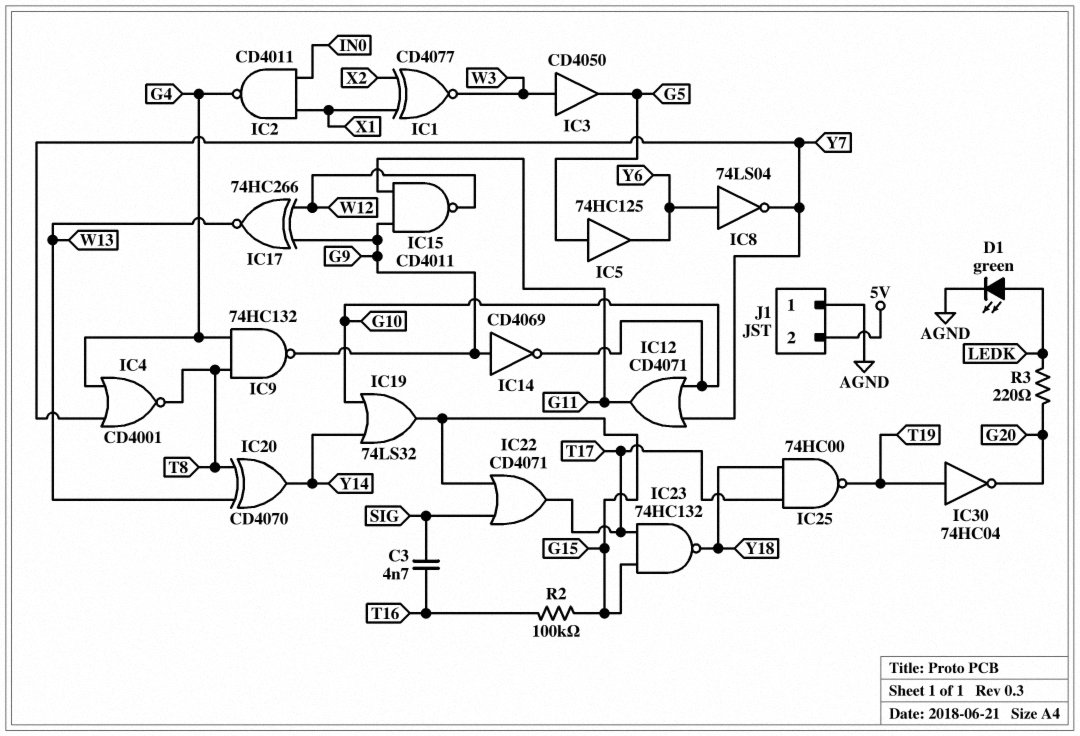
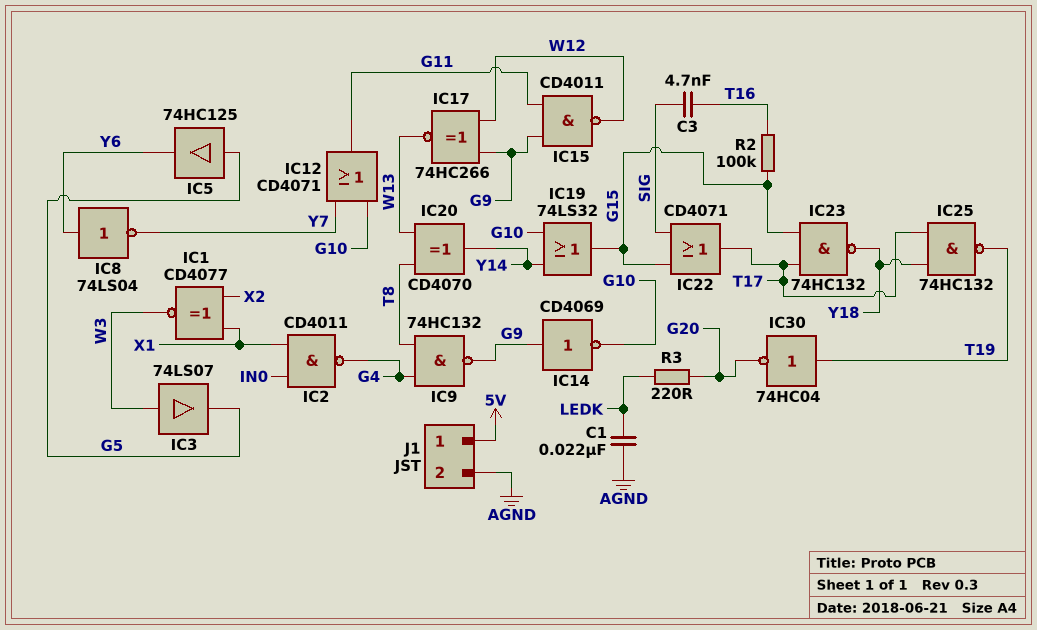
C1: none -> 22nF (AGND, LEDK)
D1: LED green (A LEDK, K AGND) -> none
IC3: buffer CD4050 (in W3, out G5) -> buffer 74LS07 (in W3, out G5)
IC4: NOR CD4001 (in G4, in Y7, out T8) -> none
IC25: NAND 74HC00 (in T17, in Y18, out T19) -> NAND 74HC132 (in T17, in Y18, out T19)
J1 pin 1: AGND -> 5V
J1 pin 2: 5V -> AGND

